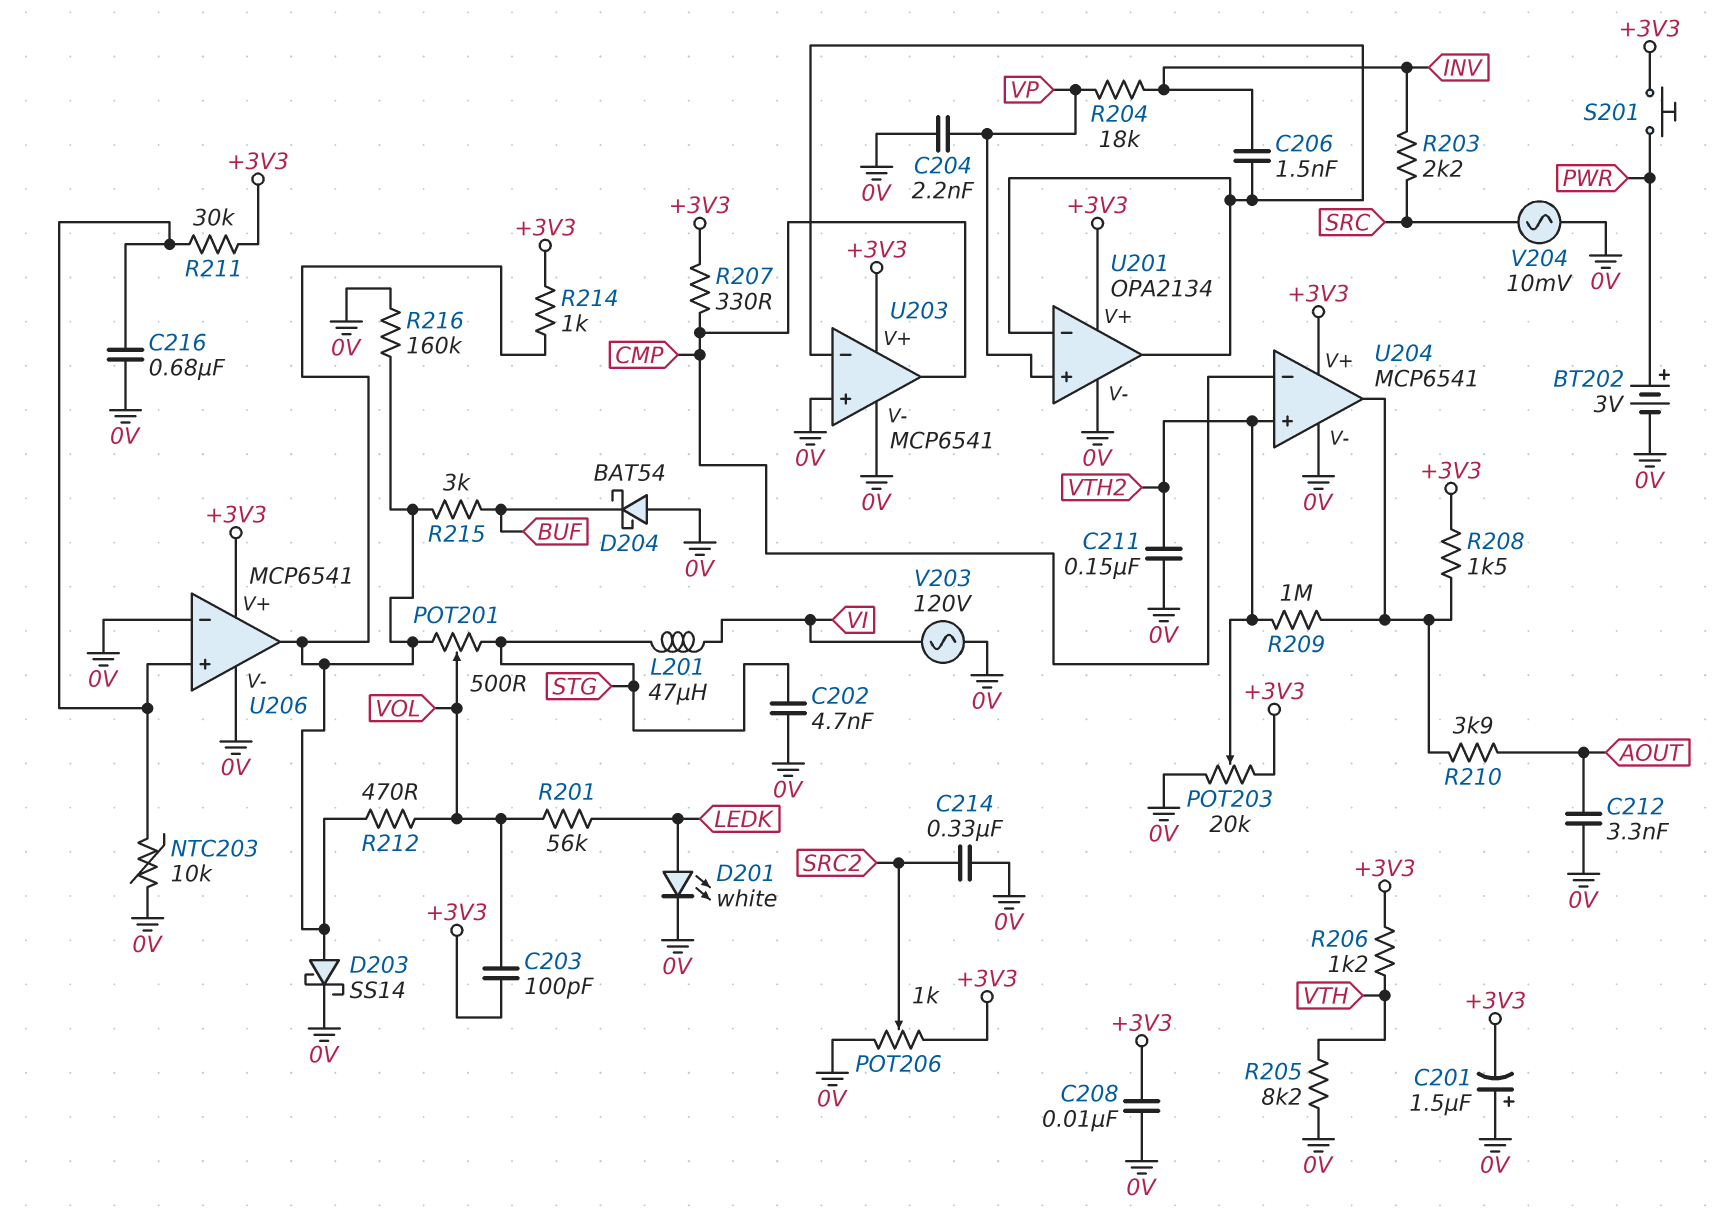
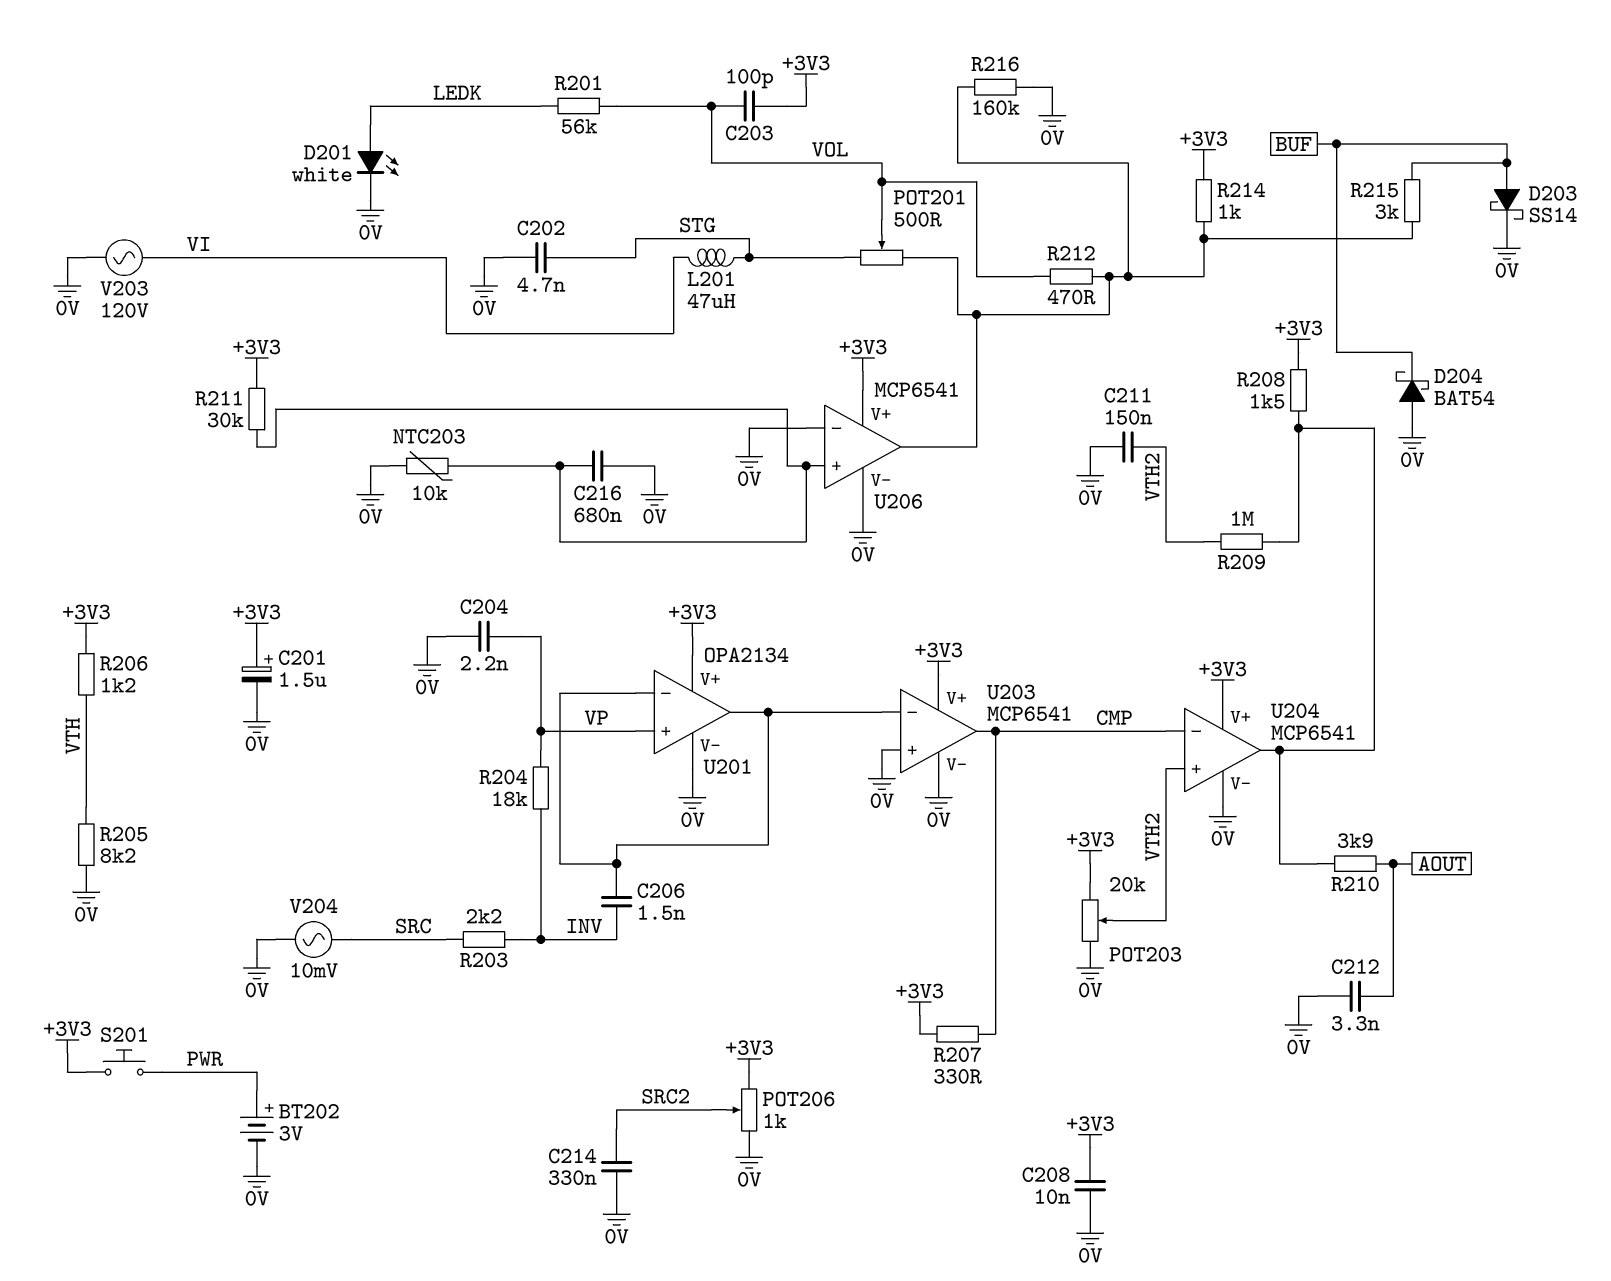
C201: 1.5uF (plus 0V, minus +3V3) -> 1.5uF (plus +3V3, minus 0V)
D203: schottky SS14 (A U206/out, K 0V) -> schottky SS14 (A BUF, K 0V)

